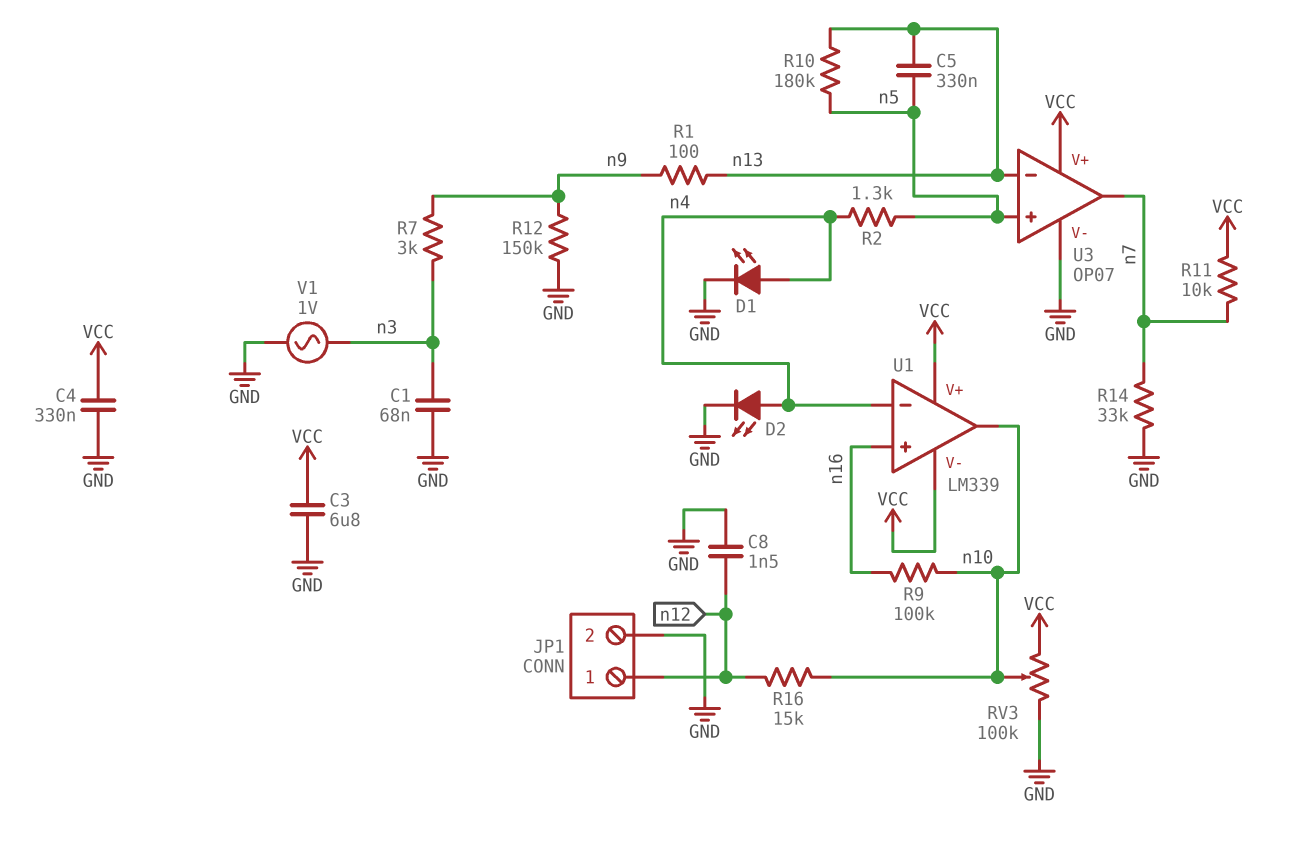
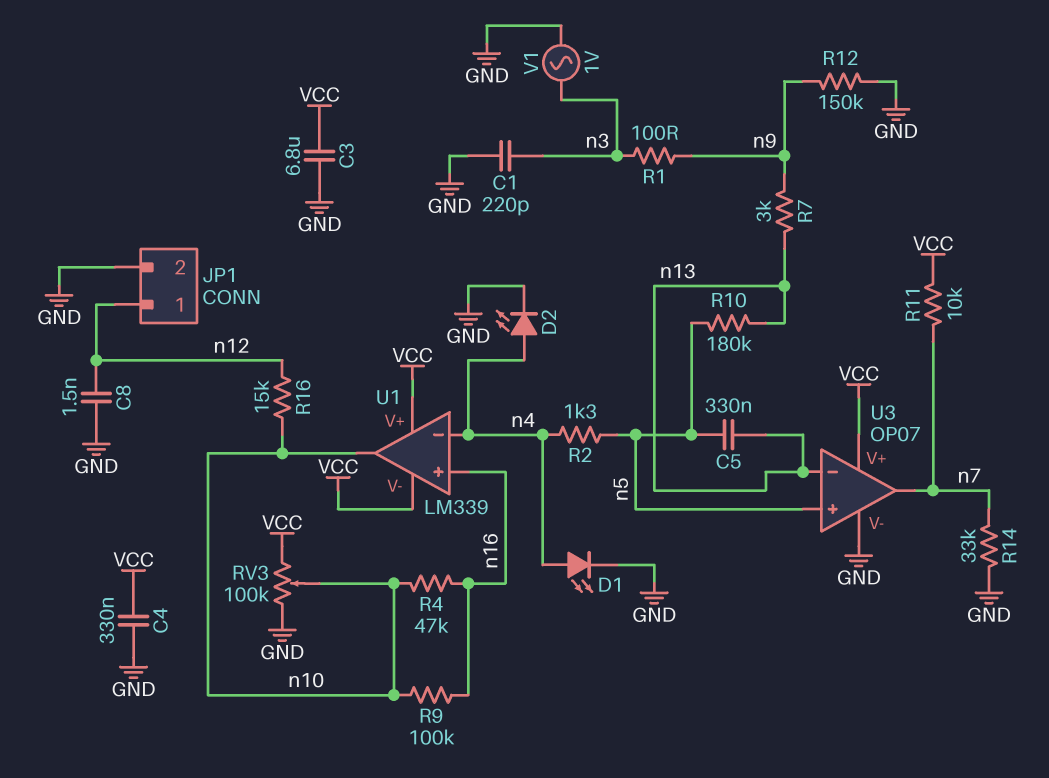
C1: 68nF (GND, n3) -> 220pF (GND, n3)
R1: 100 (n9, n13) -> 100 (n3, n9)
R4: none -> 47k (n10, n16)
R7: 3k (n3, n9) -> 3k (n9, n13)

